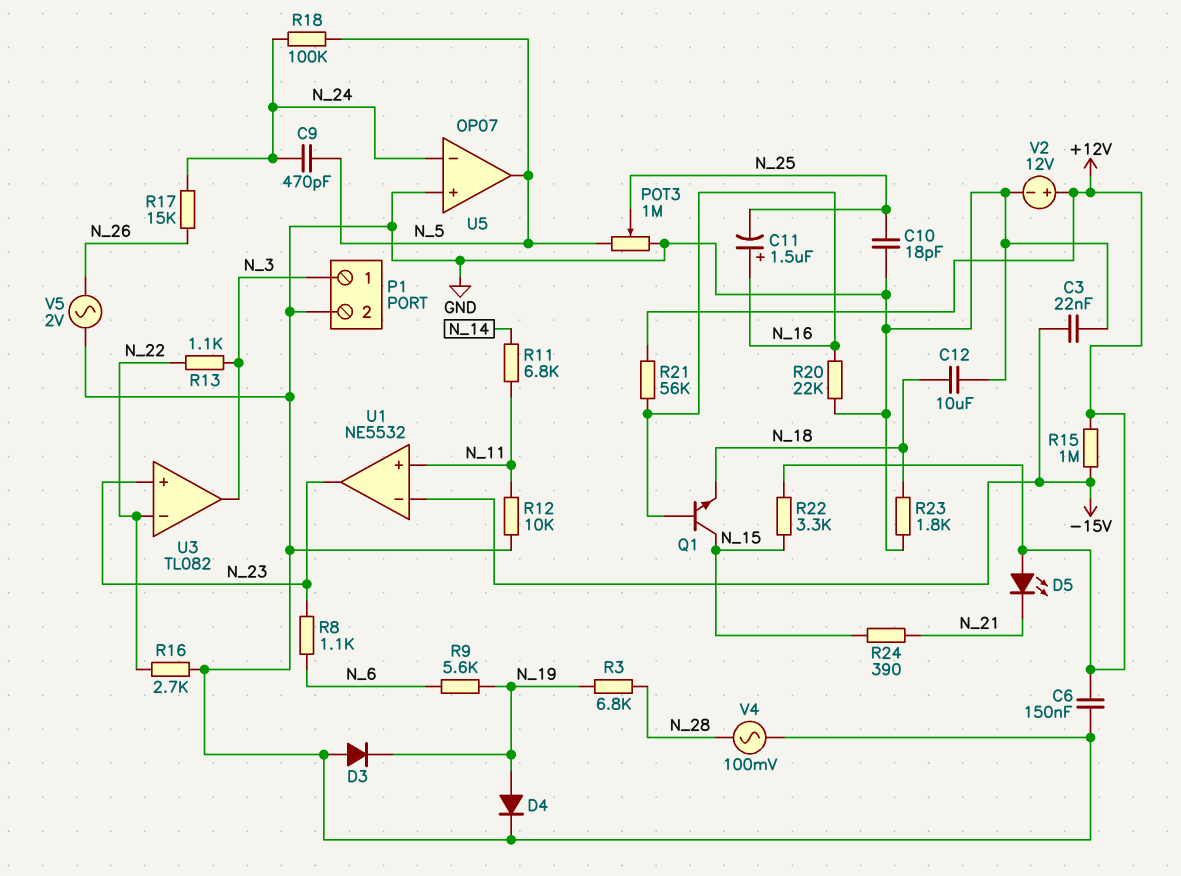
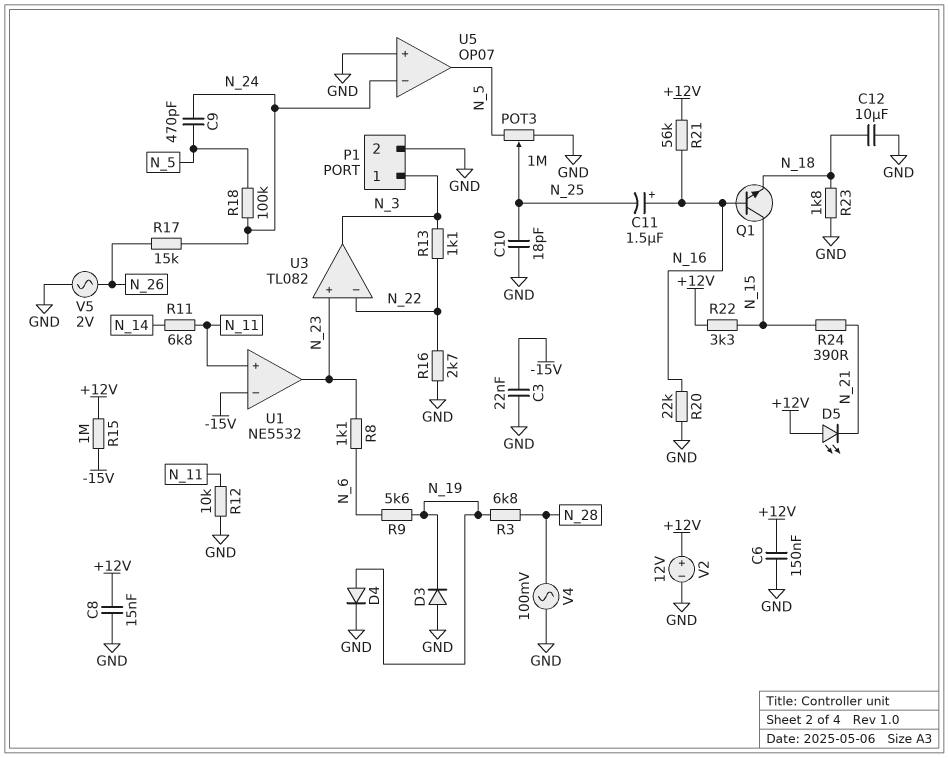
C8: none -> 15nF (+12V, GND)

